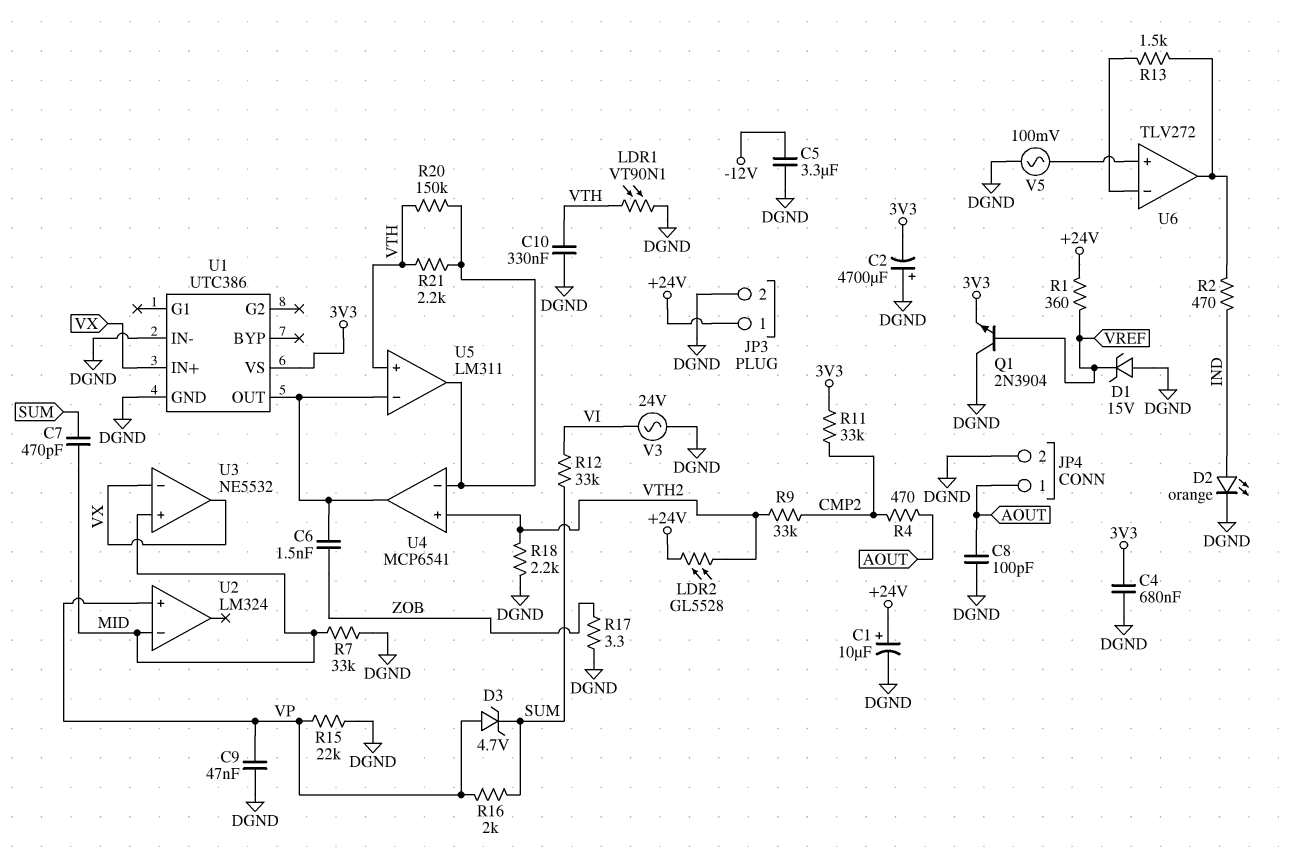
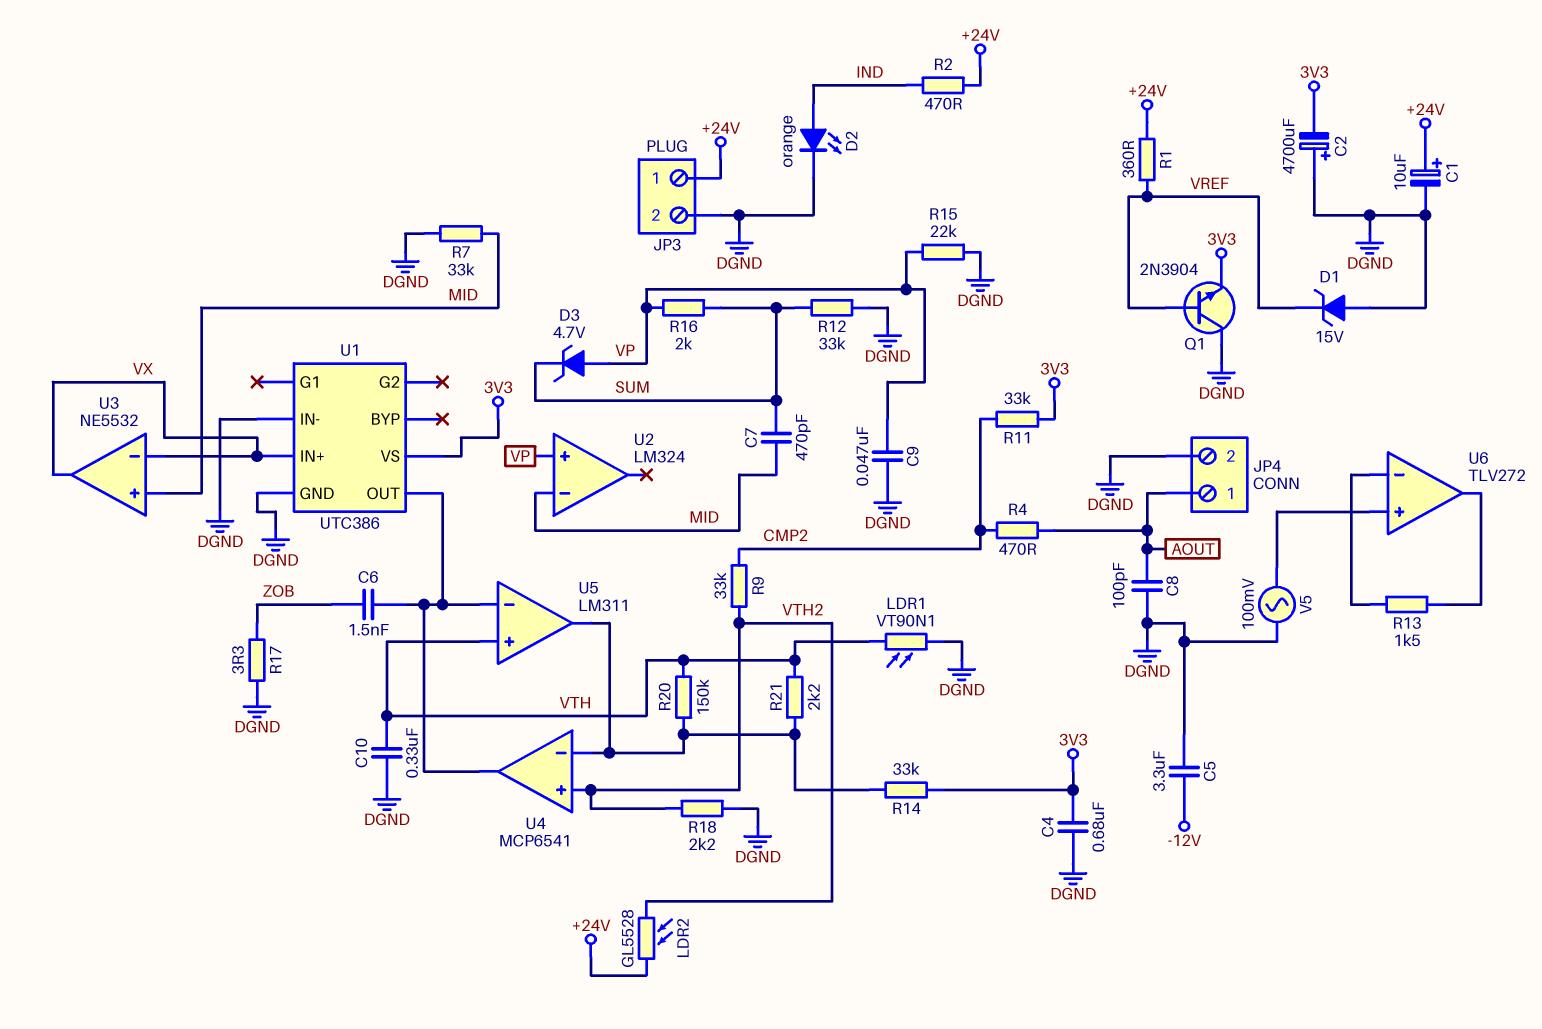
R2: 470 (IND, U6/out) -> 470 (+24V, IND)
R12: 33k (SUM, VI) -> 33k (DGND, SUM)
R14: none -> 33k (3V3, U4/in-)
V3: AC 24V (DGND, VI) -> none

